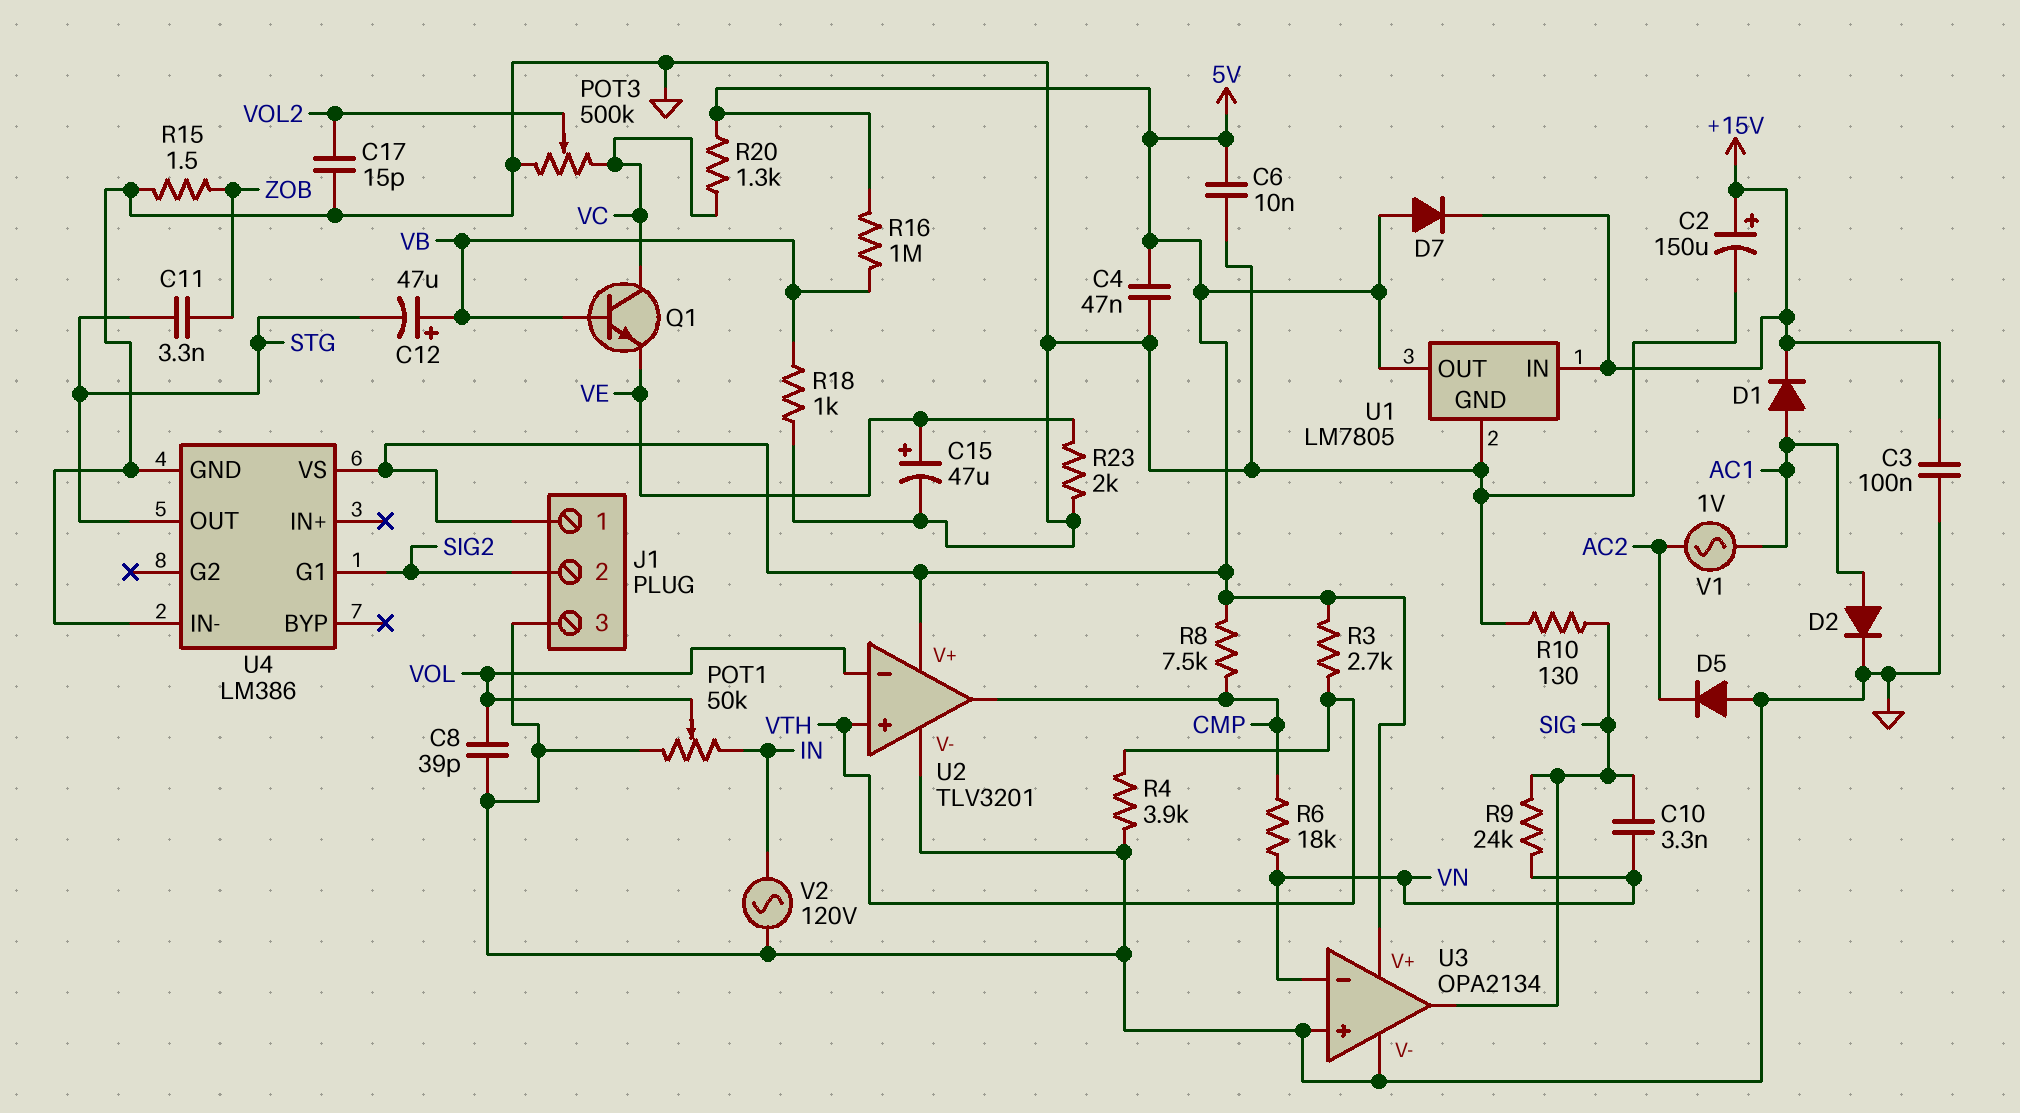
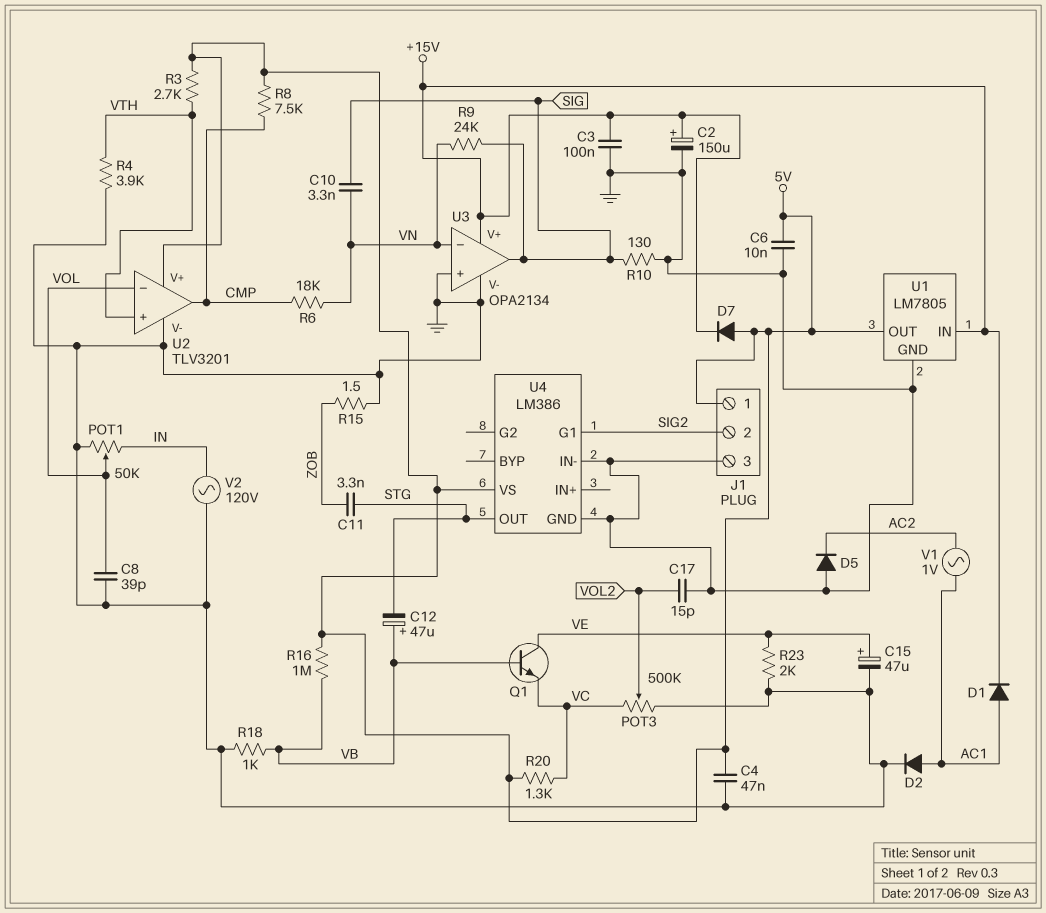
Q1: NPN (B VB, C VC, E VE) -> NPN (B VB, C VE, E VC)
U3 pin V+: 5V -> +15V

